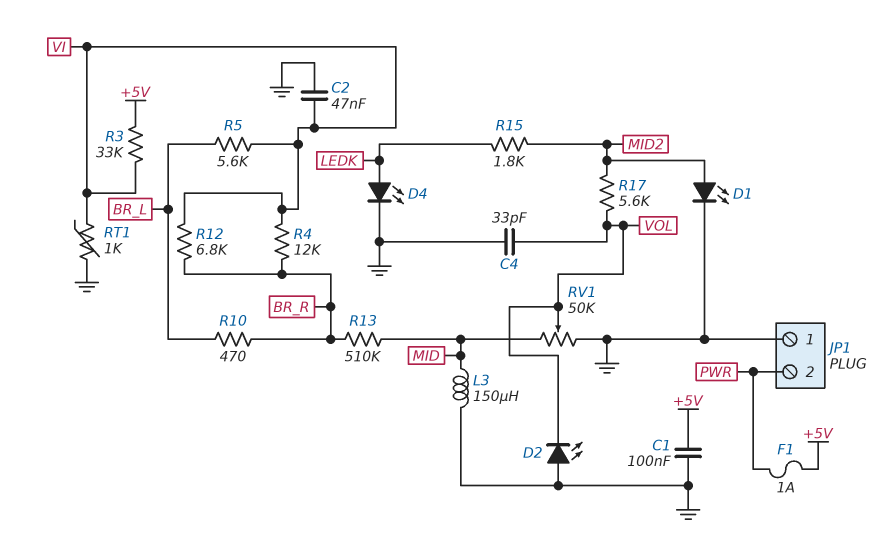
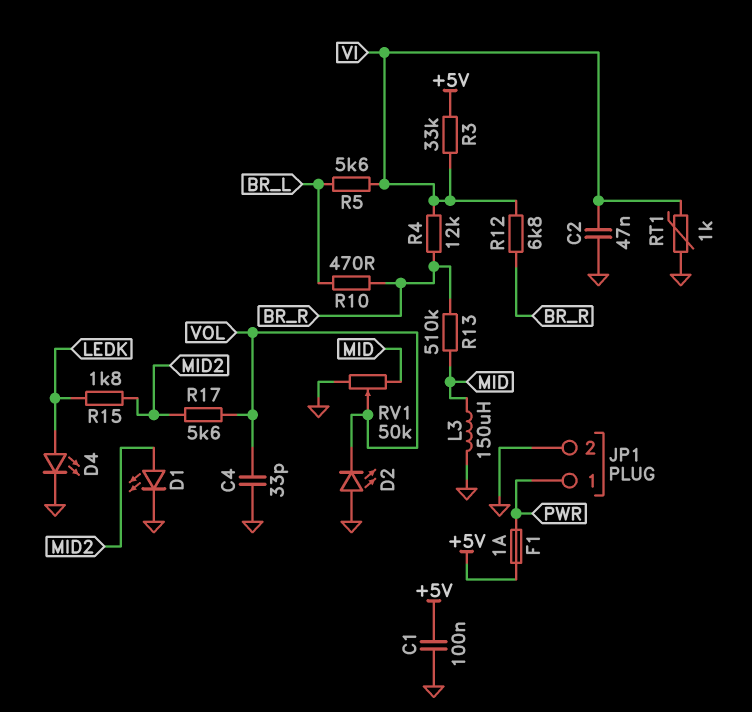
JP1 pin 1: GND -> PWR
JP1 pin 2: PWR -> GND

